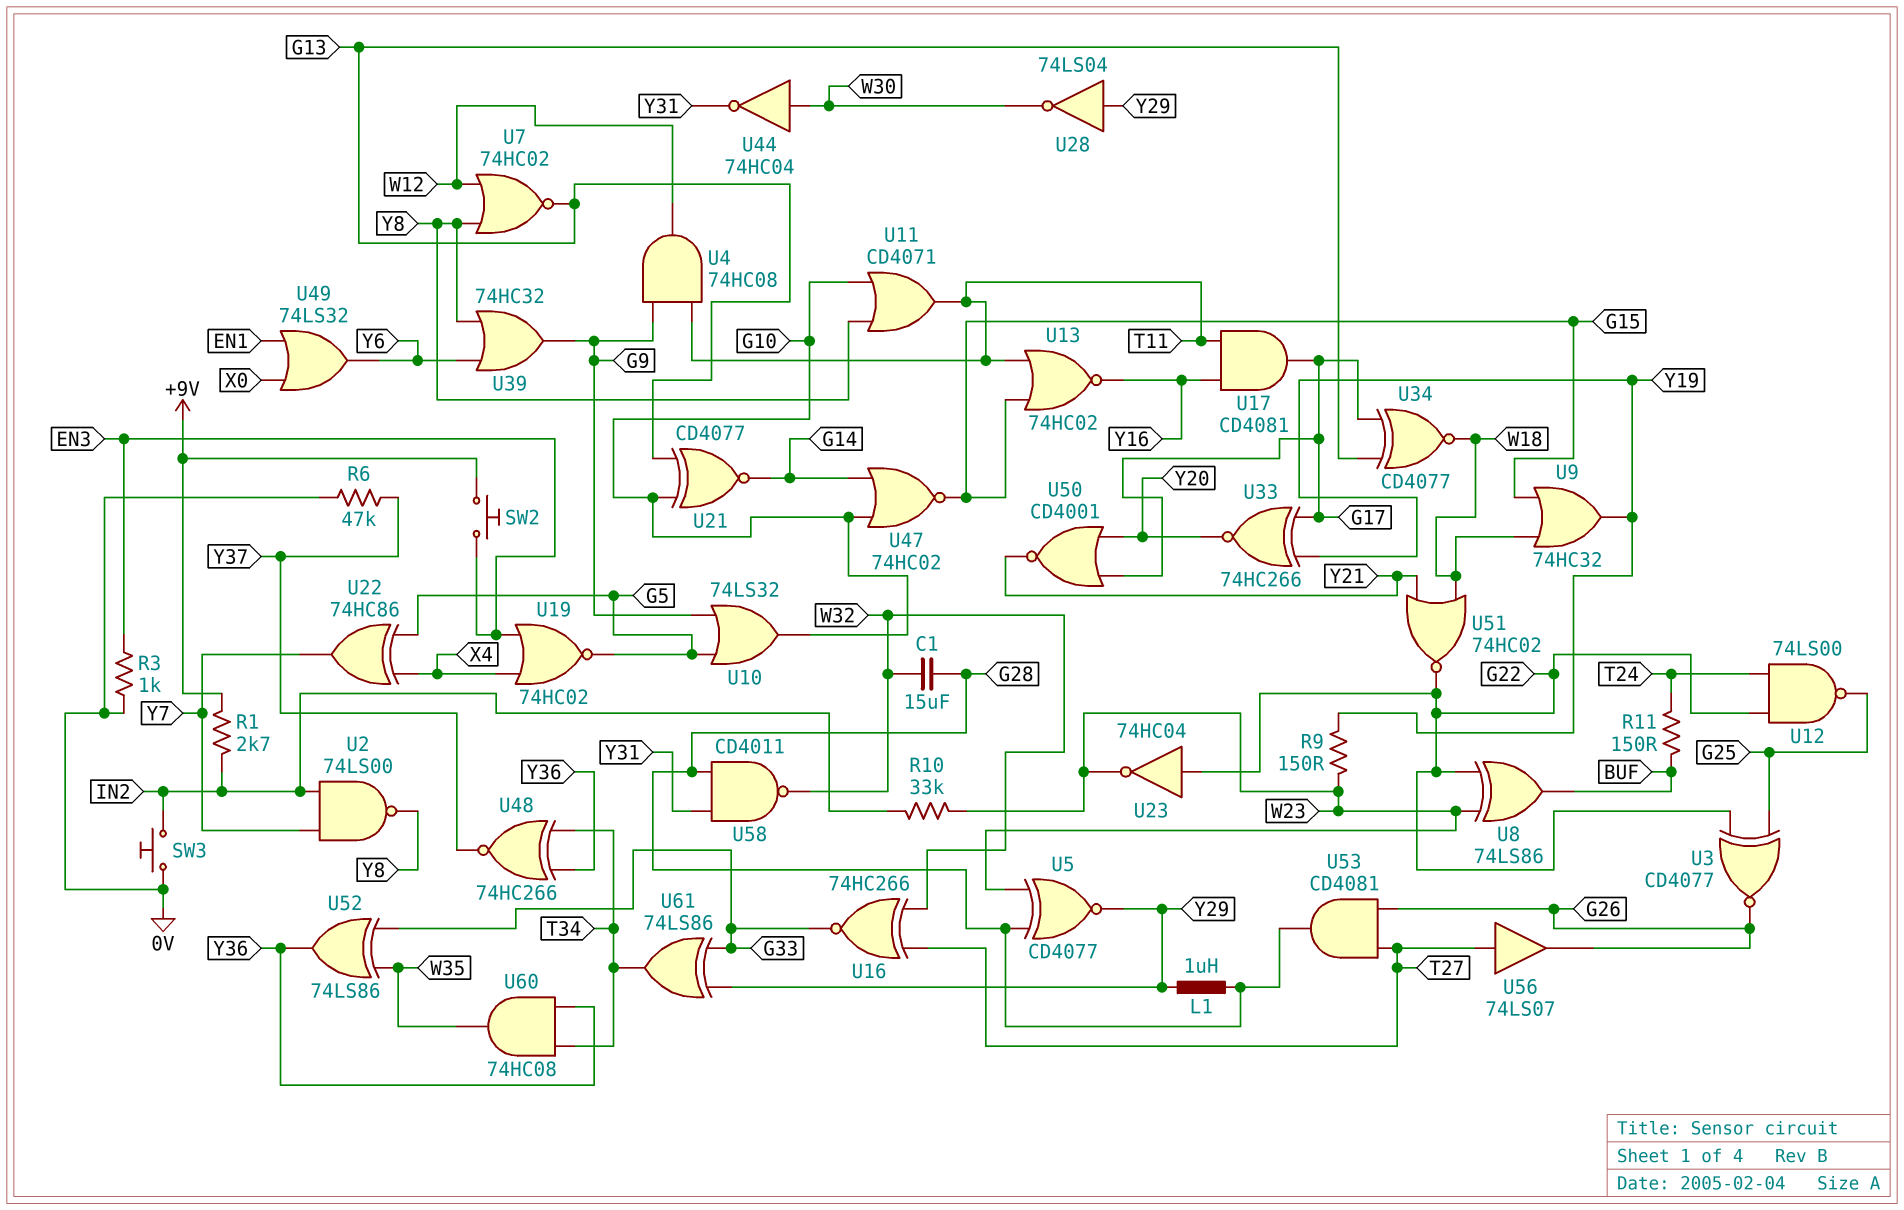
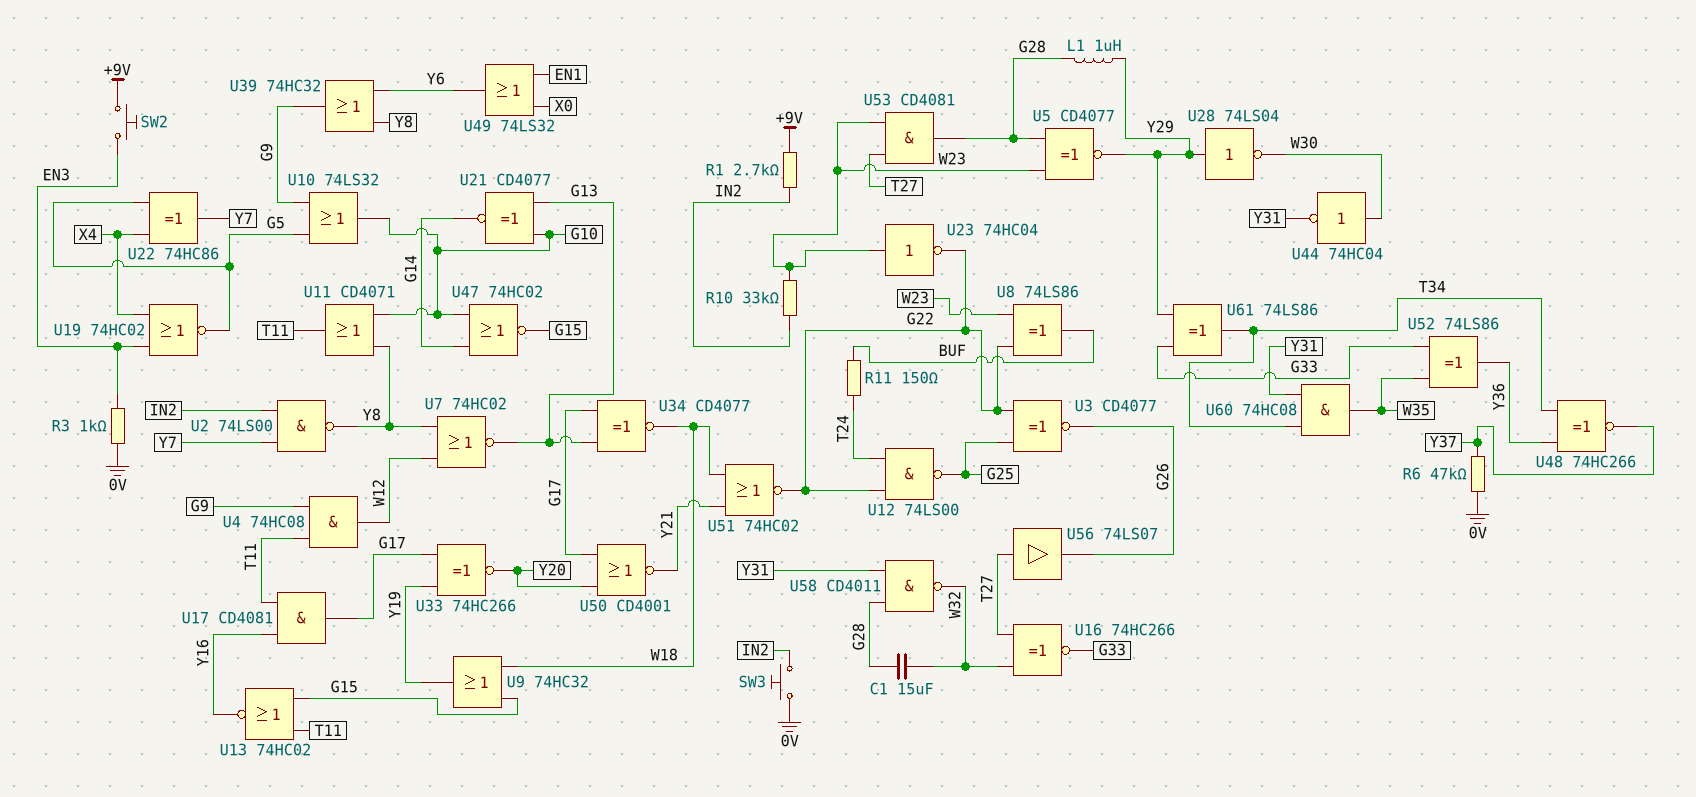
R9: 150 (W23, Y19) -> none
U23: NOT 74HC04 (in G22, out W23) -> NOT 74HC04 (in W23, out G22)
U53: AND CD4081 (in G26, in T27, out G28) -> AND CD4081 (in T27, in W23, out G28)
U60: AND 74HC08 (in T34, in Y36, out W35) -> AND 74HC08 (in T34, in Y31, out W35)

